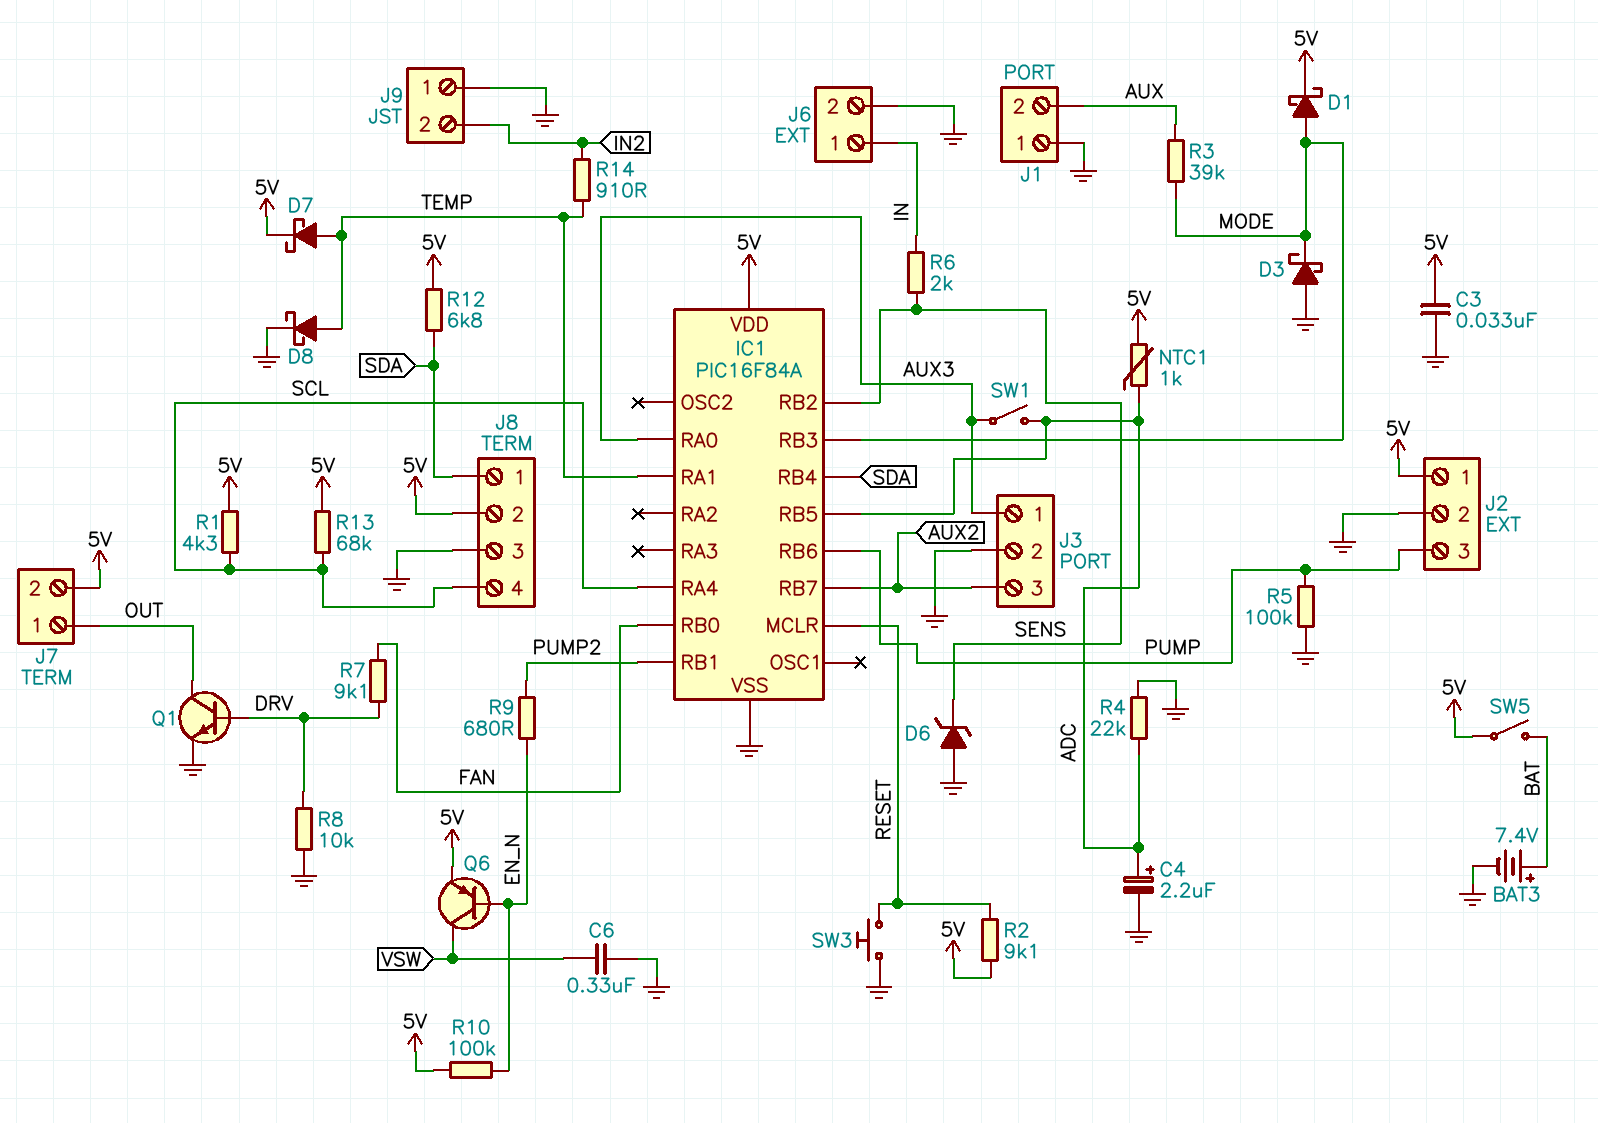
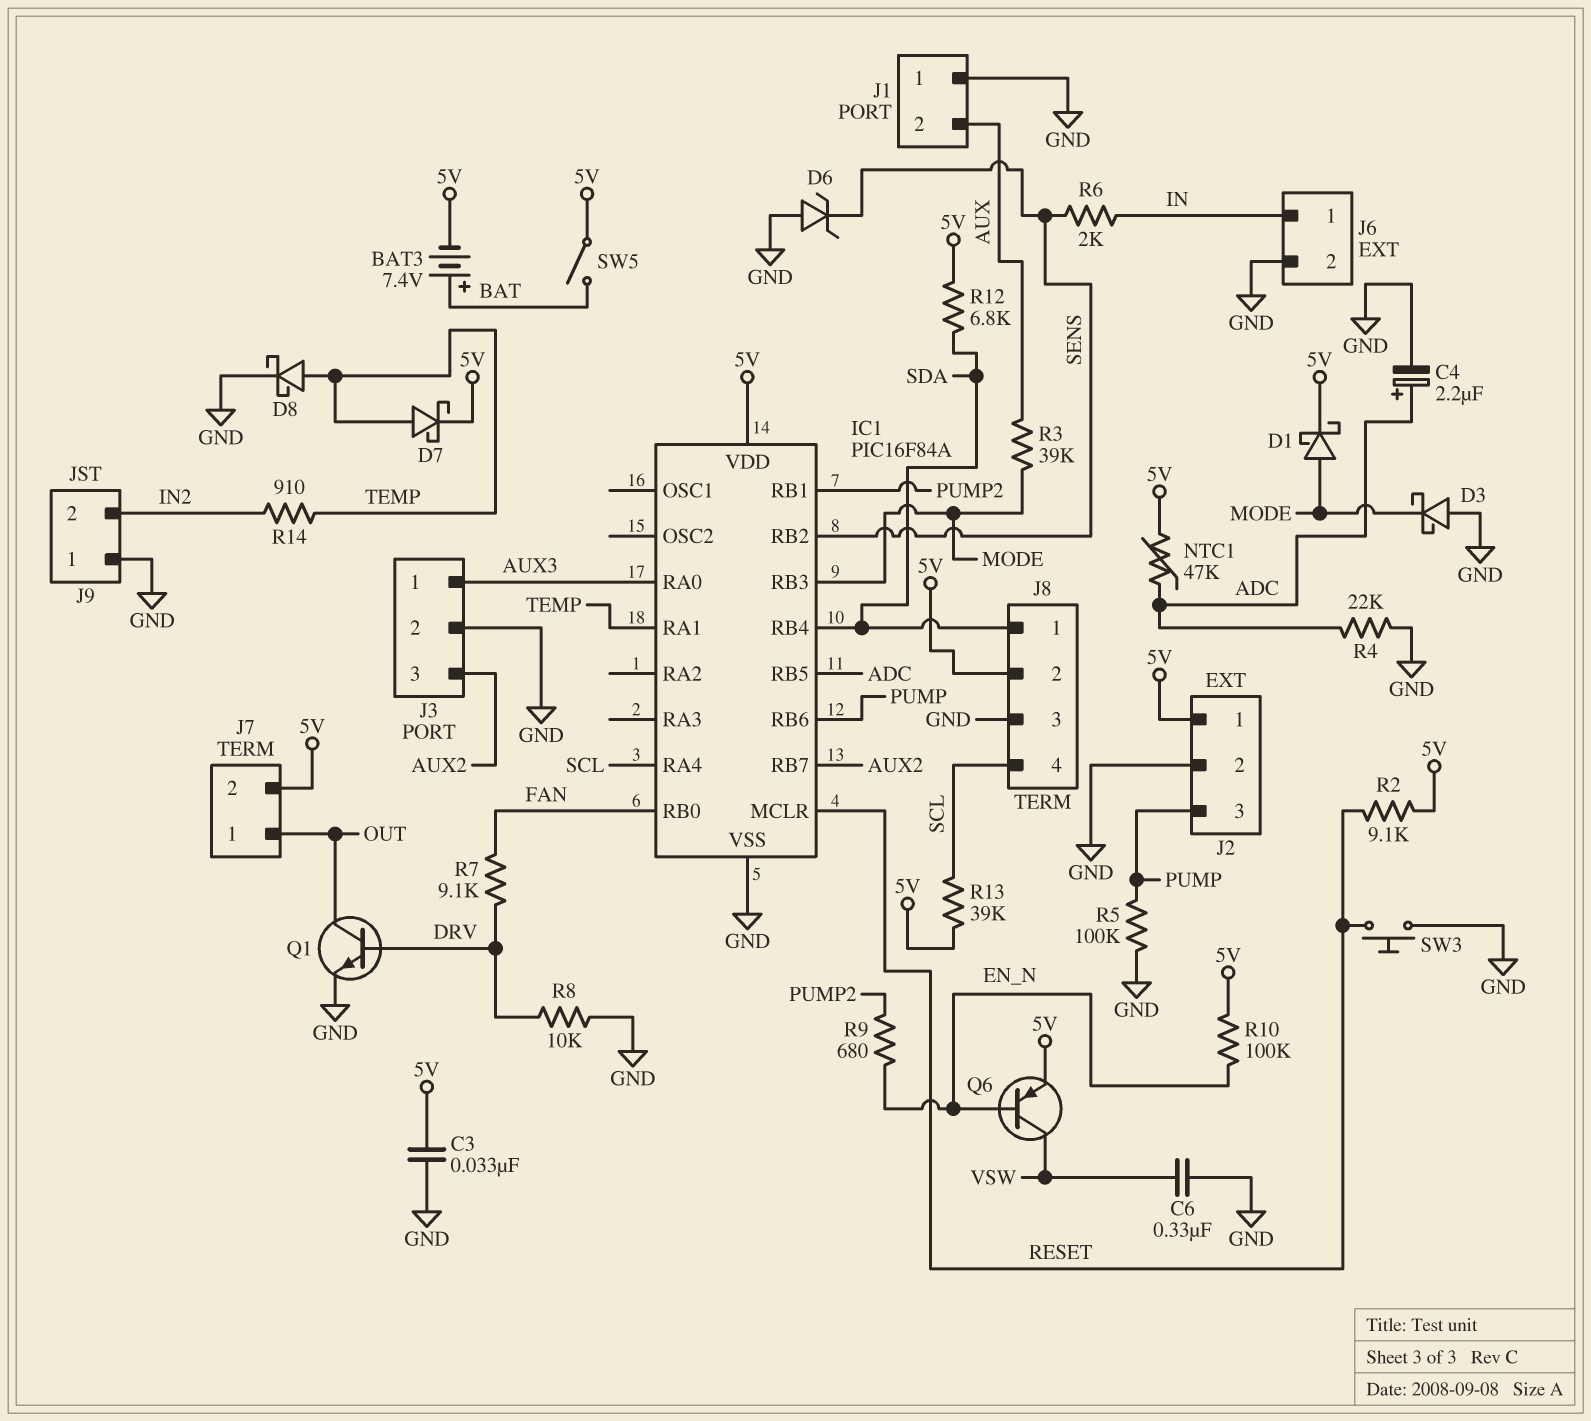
BAT3: 7.4V (plus BAT, minus GND) -> 7.4V (plus BAT, minus 5V)
NTC1: 1k (5V, ADC) -> 47k (5V, ADC)
R1: 4.3k (5V, SCL) -> none
R13: 68k (5V, SCL) -> 39k (5V, SCL)
SW1: switch (ADC, AUX3) -> none

